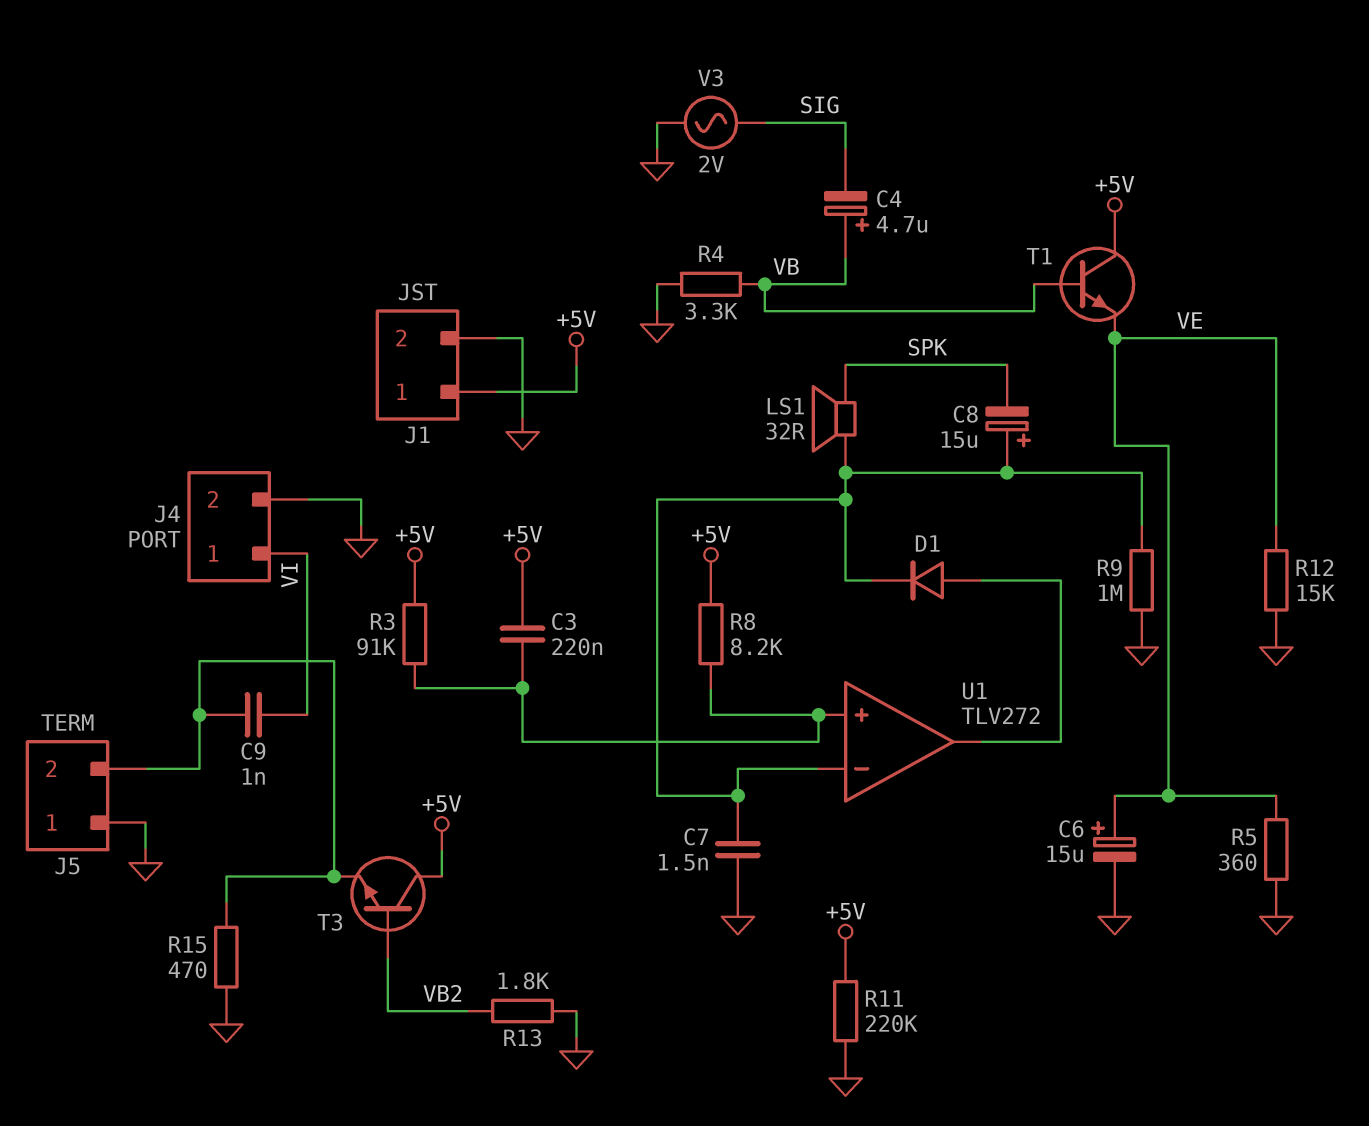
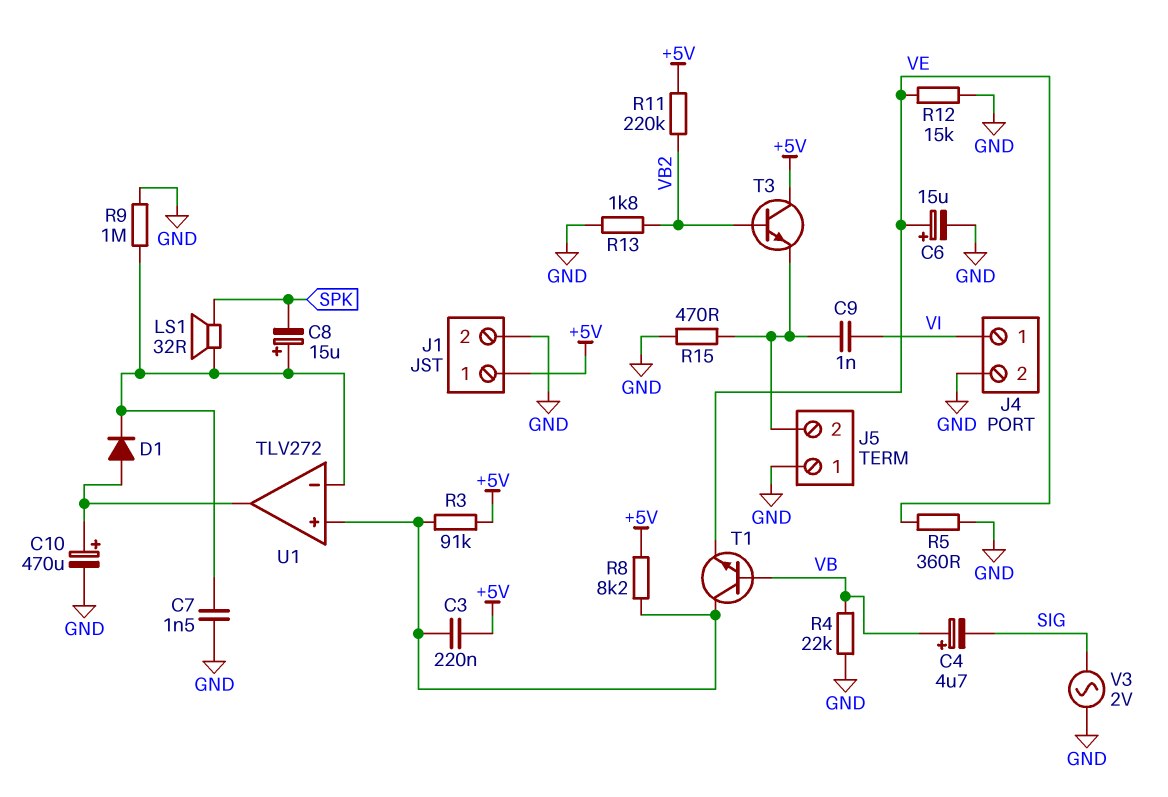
C10: none -> 470uF (plus U1/out, minus GND)
R4: 3.3k (GND, VB) -> 22k (GND, VB)
R11: 220k (+5V, GND) -> 220k (+5V, VB2)
T1: NPN (B VB, C +5V, E VE) -> NPN (B VB, C U1/in+, E VE)

